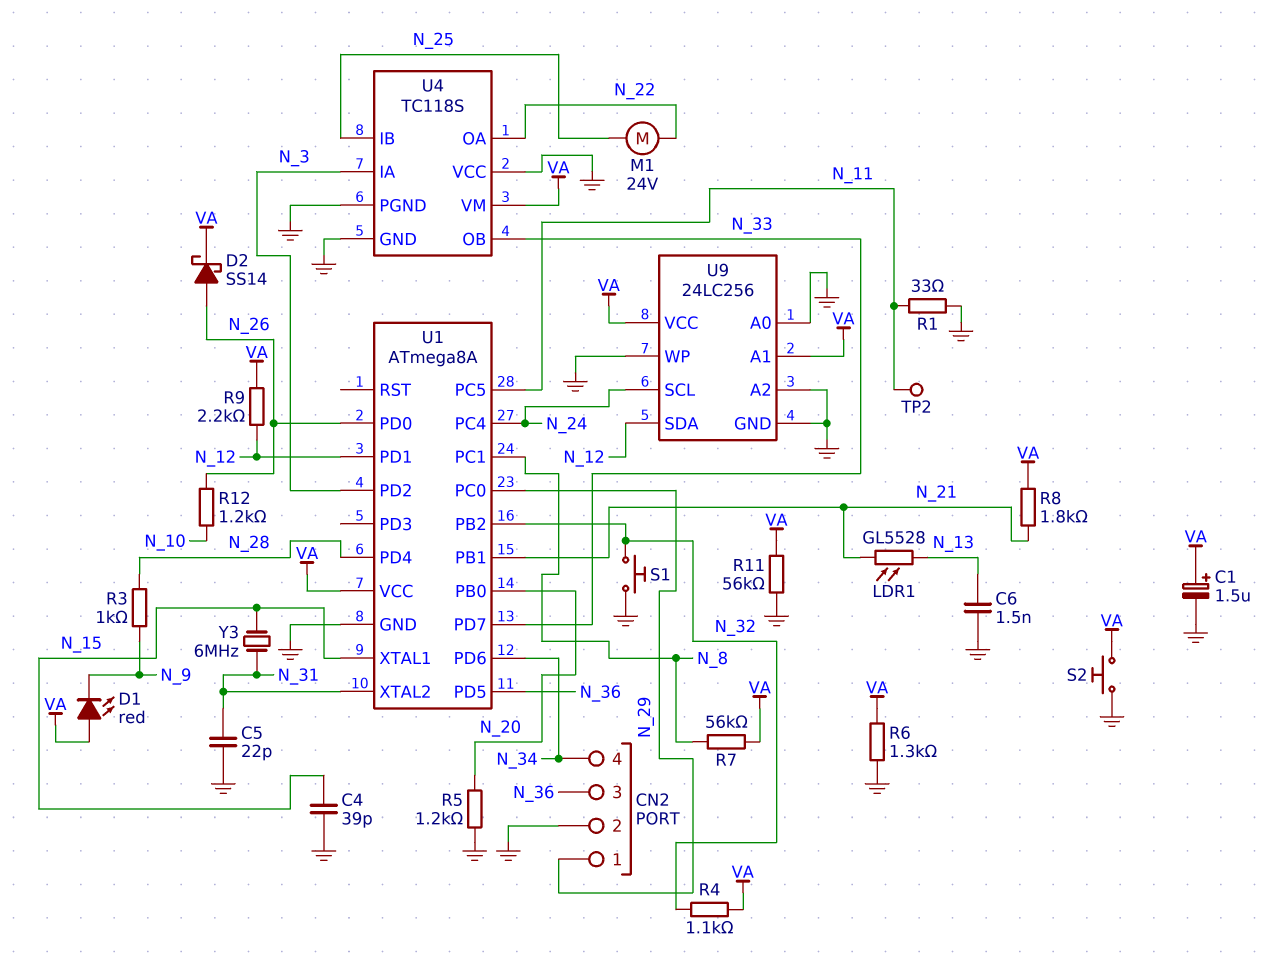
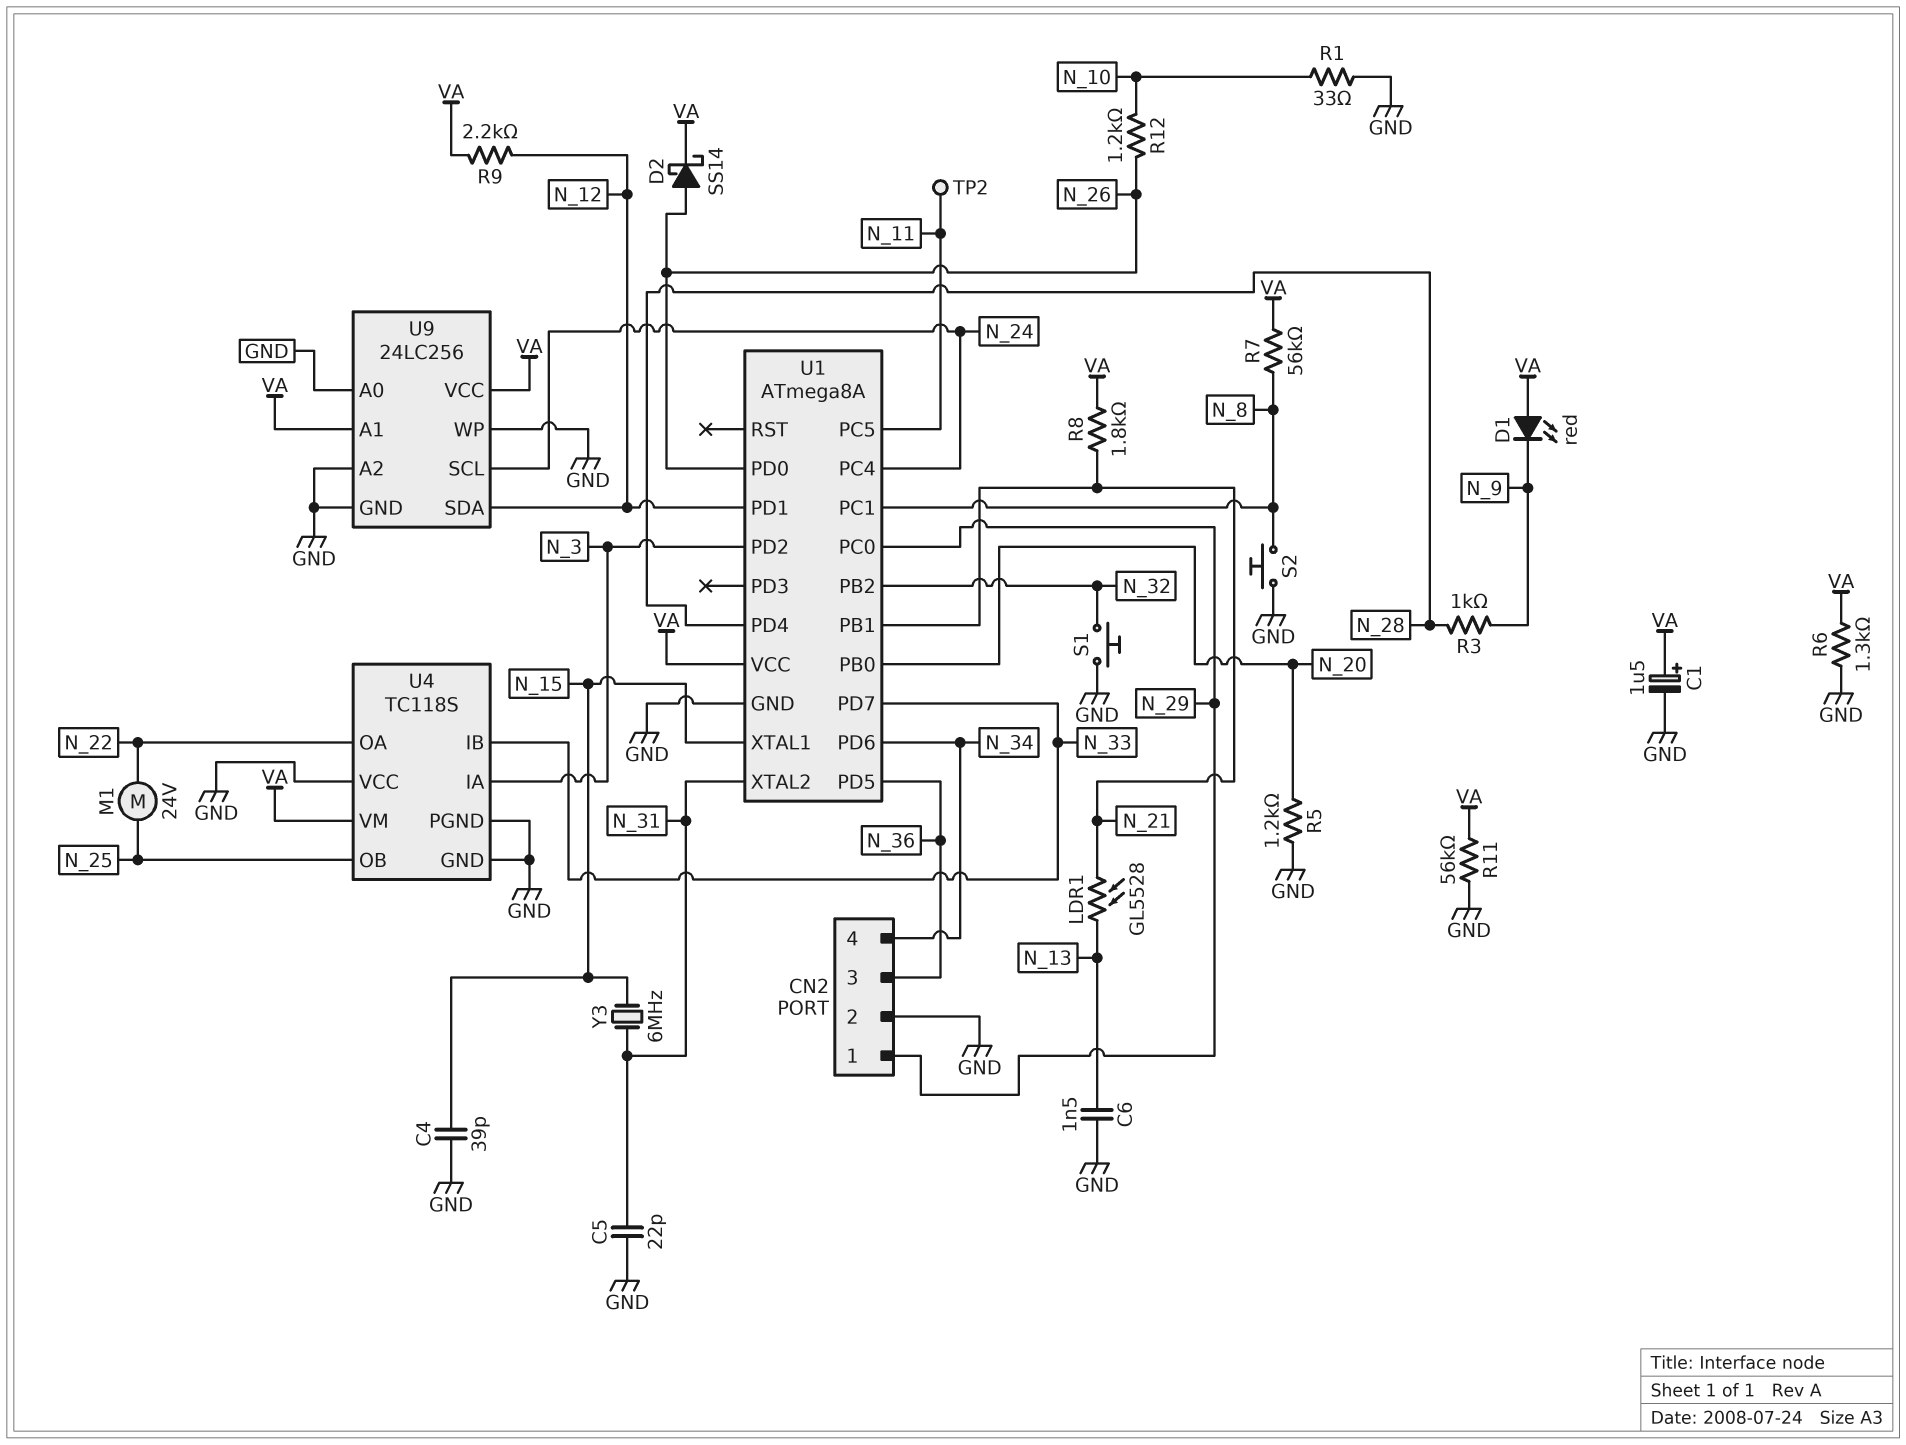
R1: 33 (GND, N_11) -> 33 (GND, N_10)
R4: 1.1k (N_32, VA) -> none
S2: button (GND, VA) -> button (GND, N_8)
U4 pin IB: N_25 -> N_33
U4 pin OB: N_33 -> N_25

